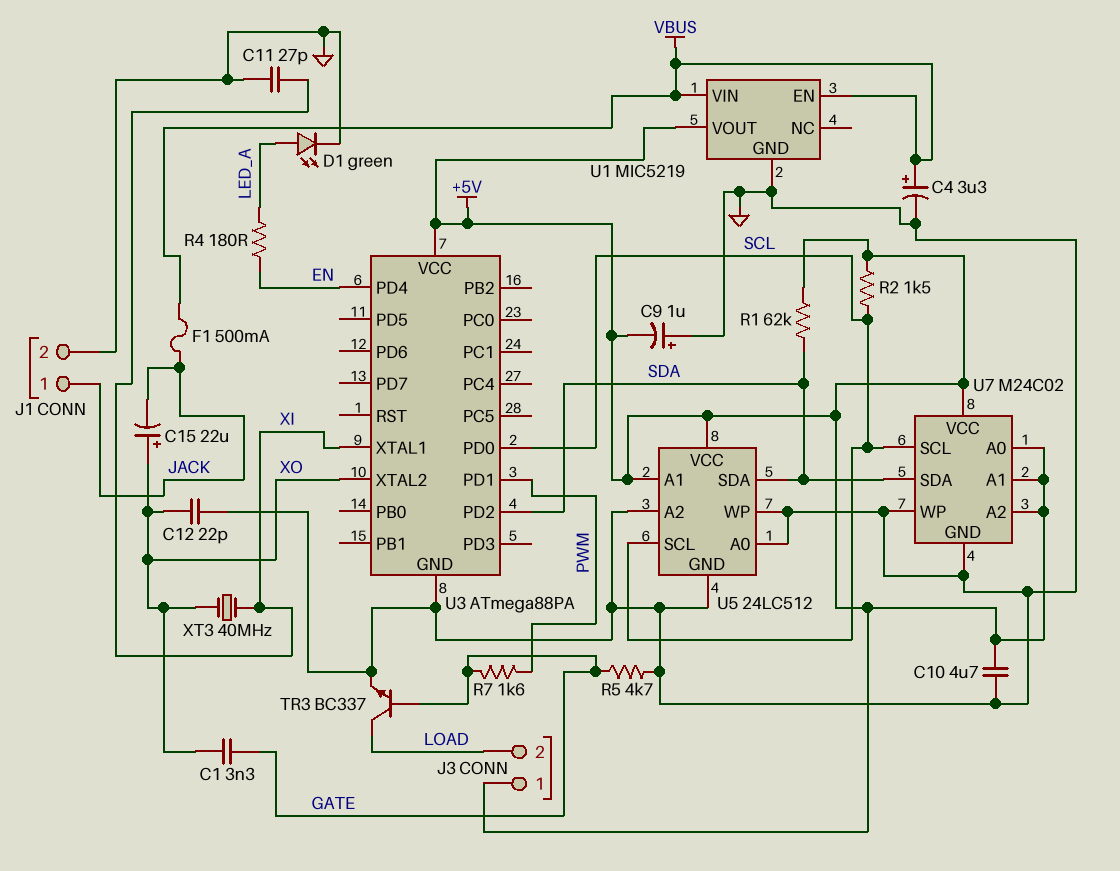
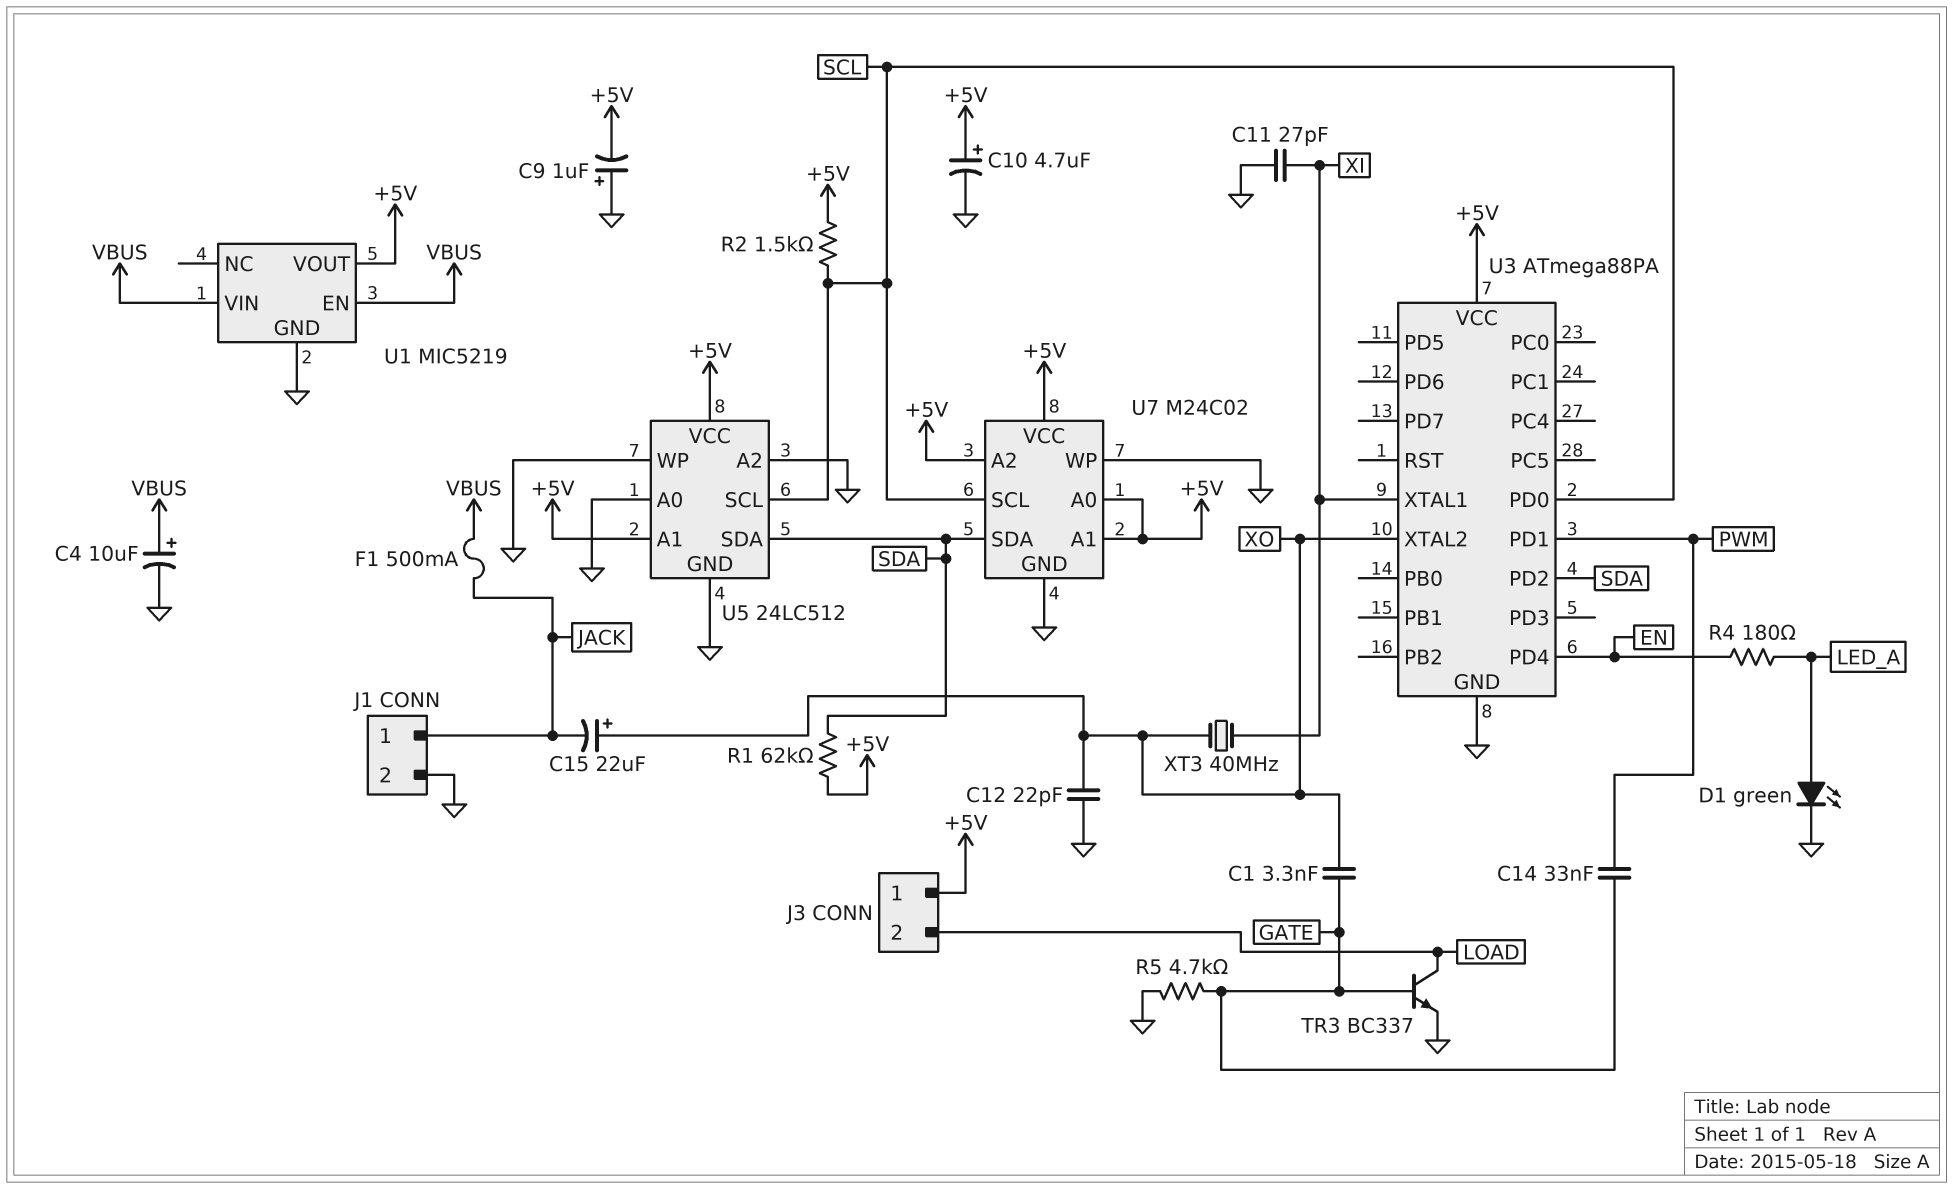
C4: 3.3uF (plus VBUS, minus GND) -> 10uF (plus VBUS, minus GND)
C10: 4.7uF (+5V, GND) -> 4.7uF (plus +5V, minus GND)
C14: none -> 33nF (GATE, PWM)
R7: 1.6k (GATE, PWM) -> none

